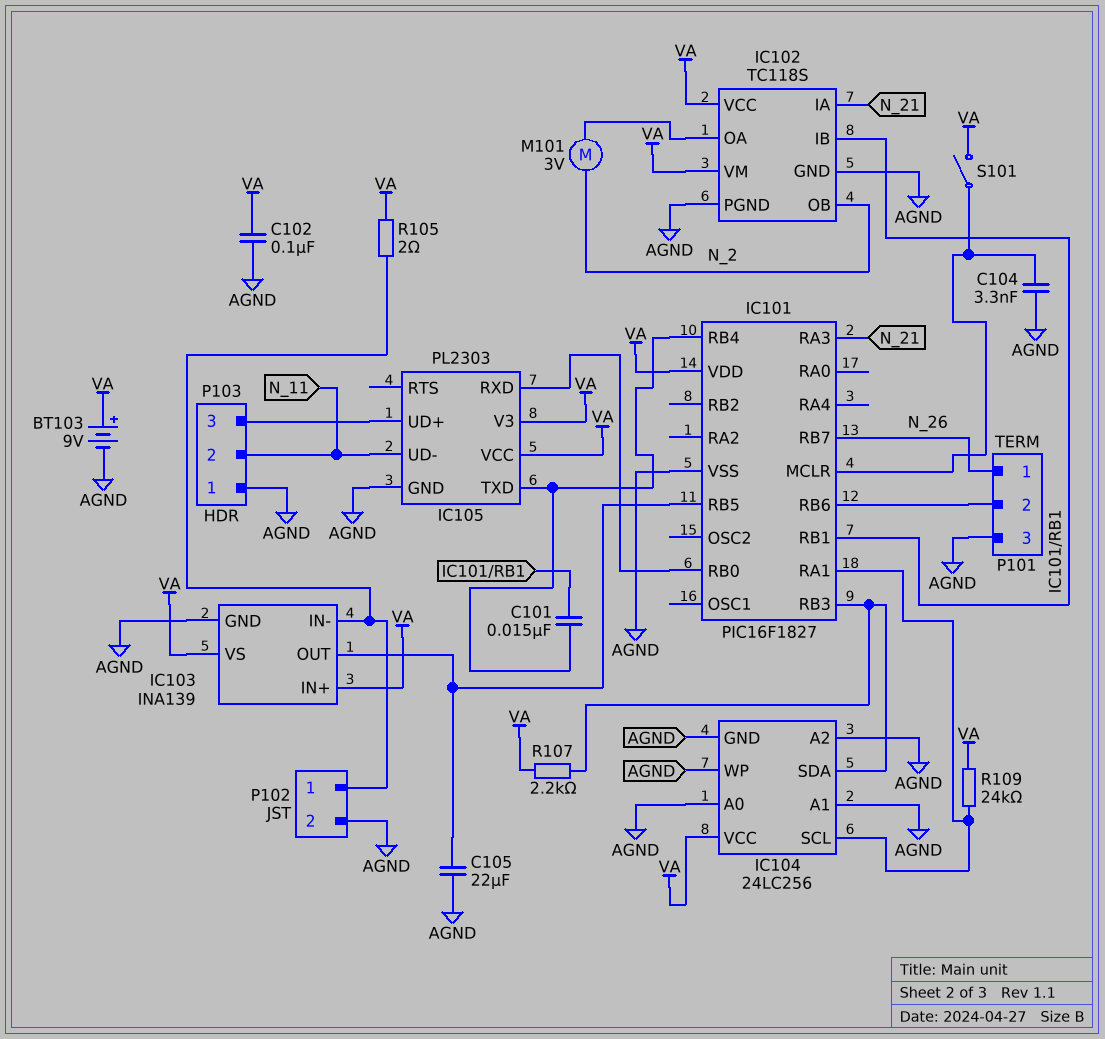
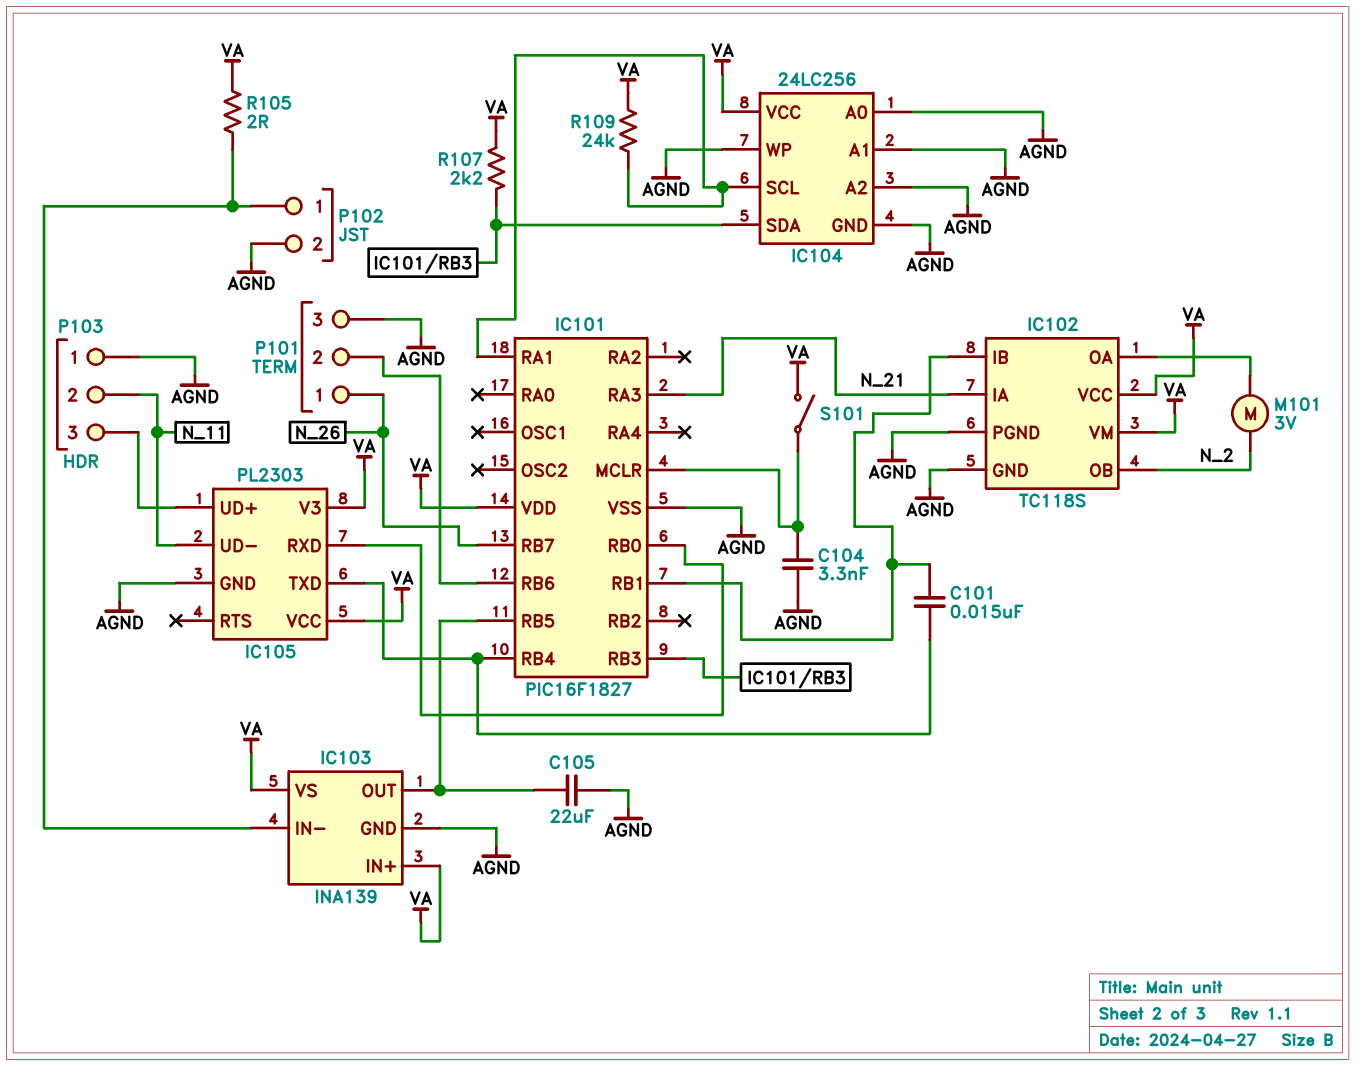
BT103: 9V (plus VA, minus AGND) -> none
C102: 100nF (AGND, VA) -> none

